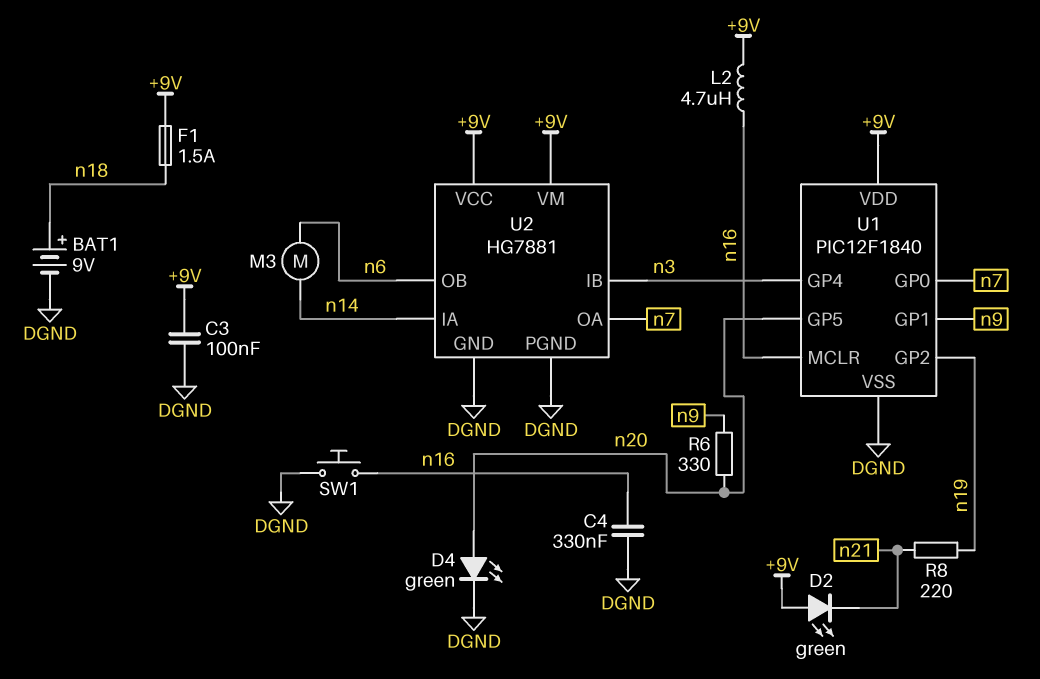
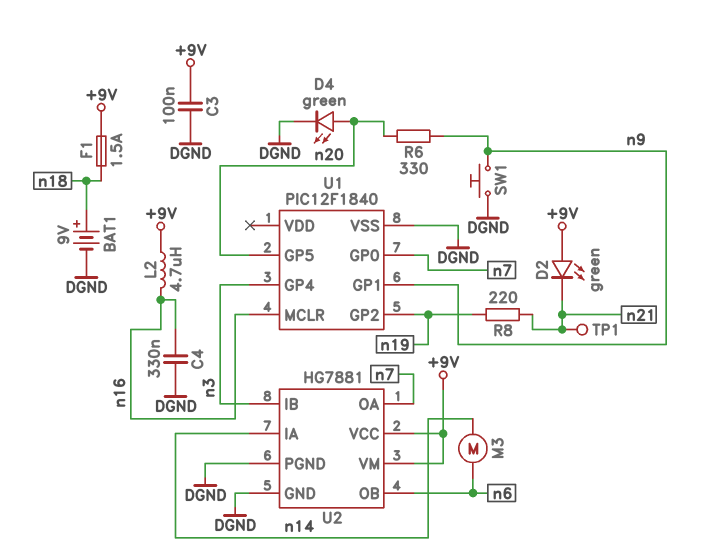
SW1: button (DGND, n16) -> button (DGND, n9)
TP1: none -> test point (n21)
U1 pin VDD: +9V -> none

